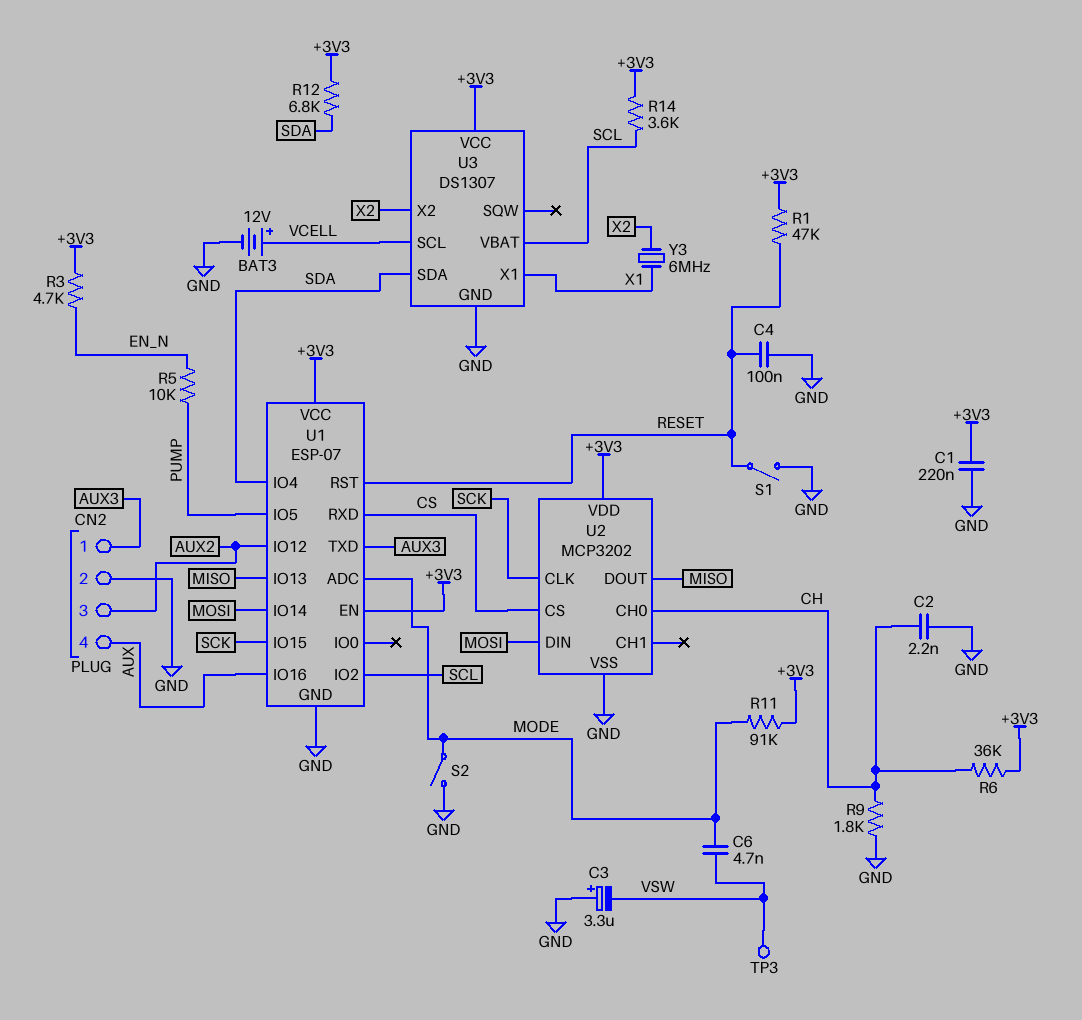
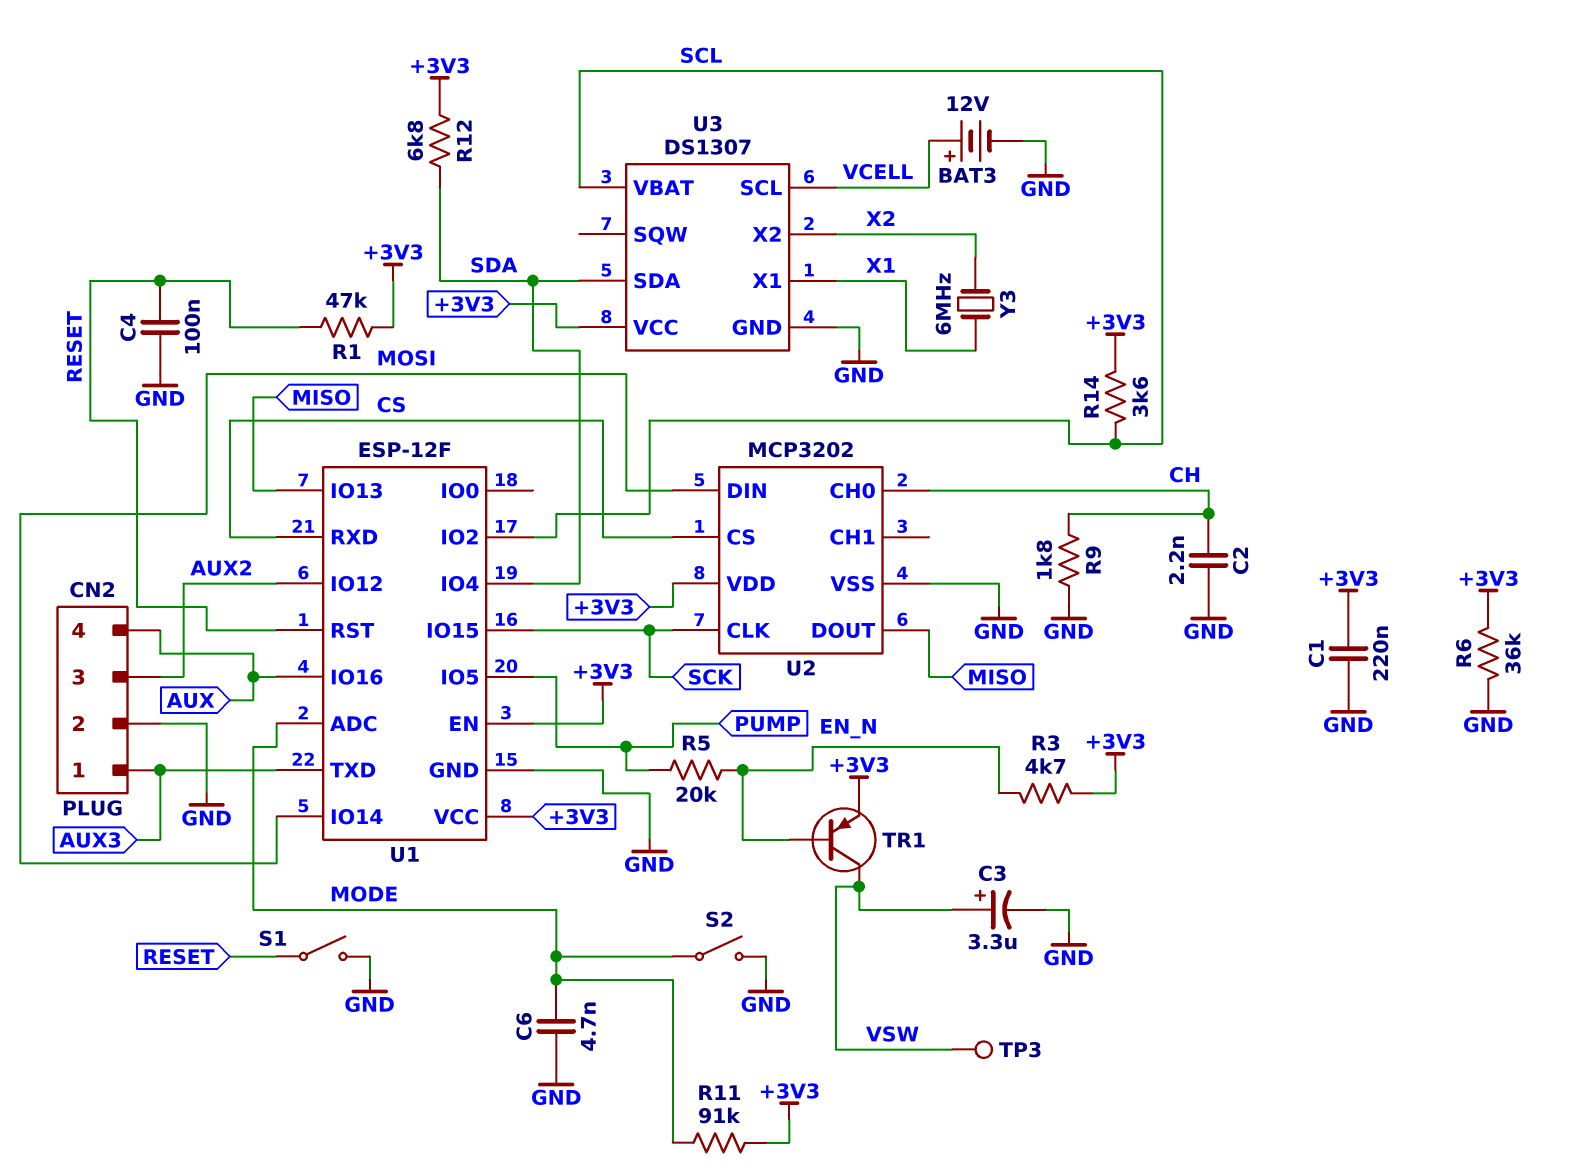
C3: 3.3uF (plus GND, minus VSW) -> 3.3uF (plus VSW, minus GND)
C6: 4.7nF (MODE, VSW) -> 4.7nF (GND, MODE)
R5: 10k (EN_N, PUMP) -> 20k (EN_N, PUMP)
R6: 36k (+3V3, CH) -> 36k (+3V3, GND)
TR1: none -> PNP (B EN_N, C VSW, E +3V3)
U1: ESP-07 -> ESP-12F

